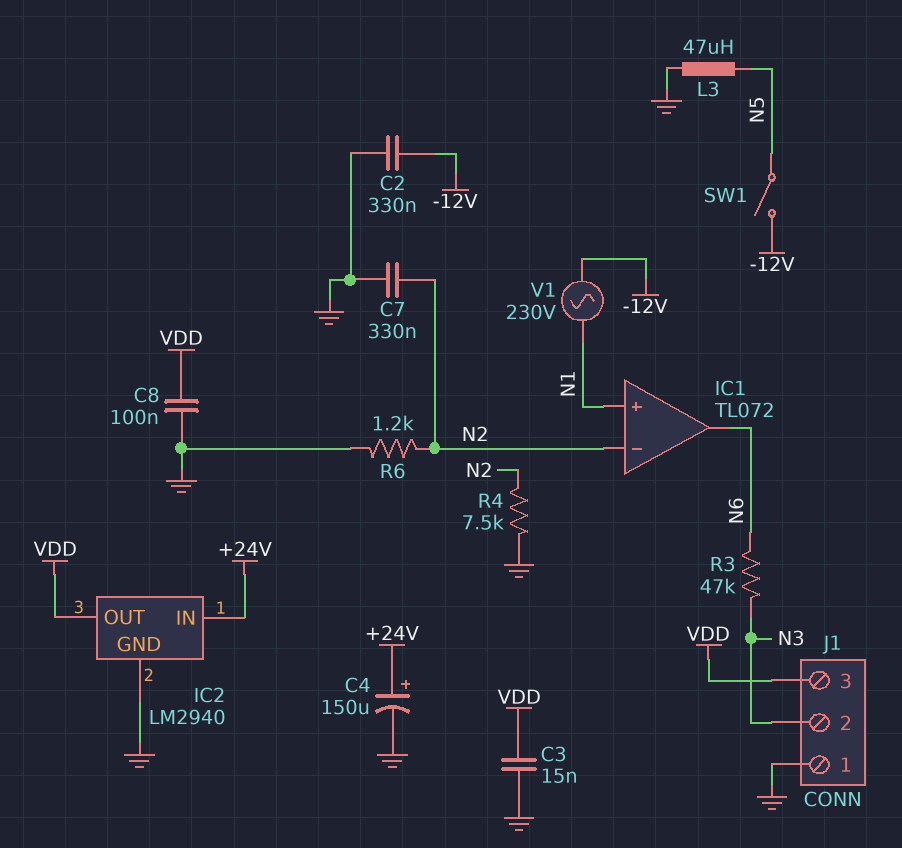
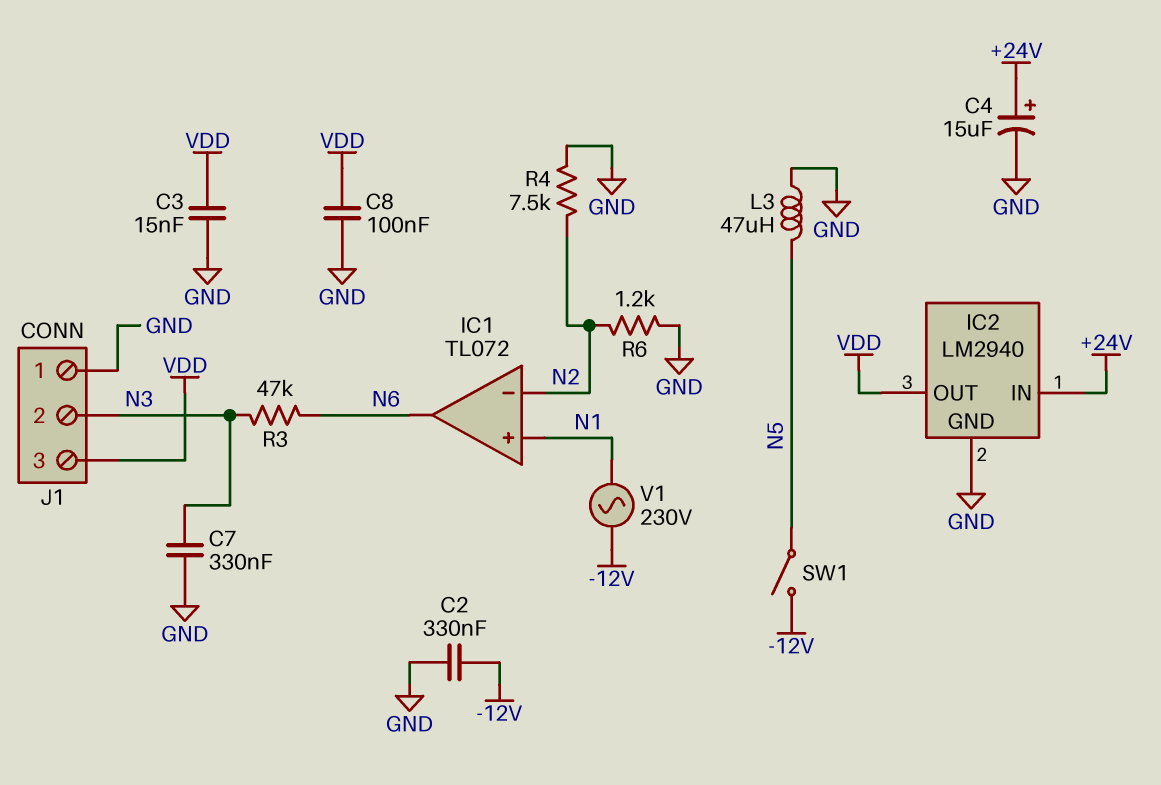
C4: 150uF (plus +24V, minus GND) -> 15uF (plus +24V, minus GND)
C7: 330nF (GND, N2) -> 330nF (GND, N3)

